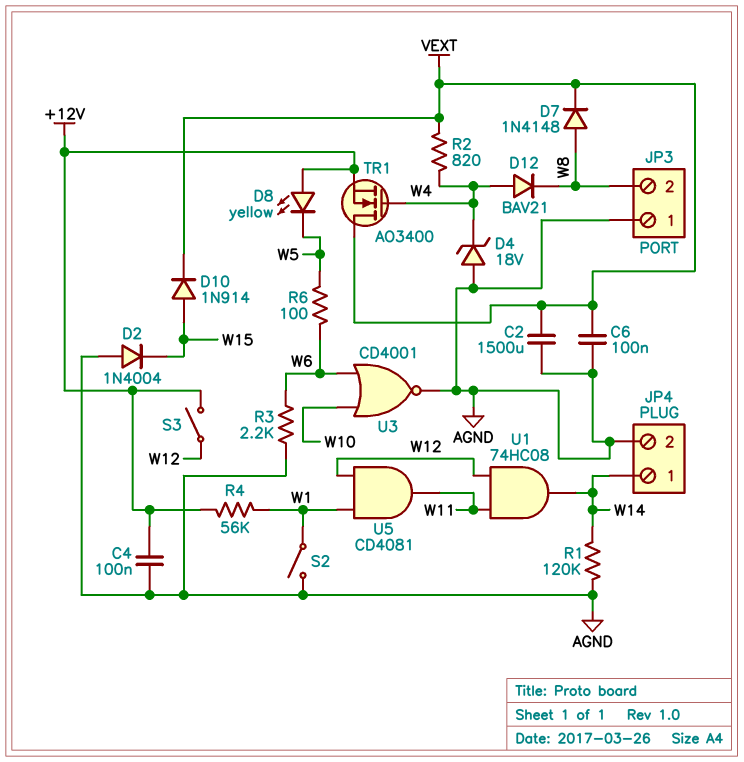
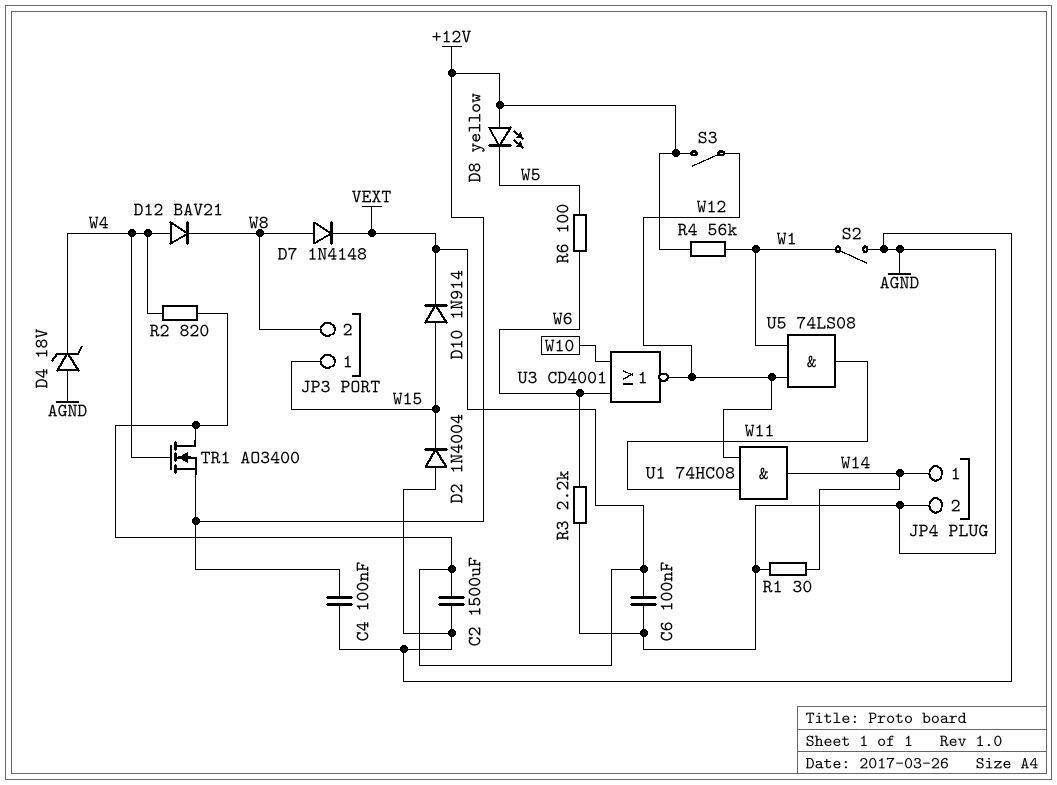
JP3 pin 1: AGND -> W15
R1: 120k (AGND, W14) -> 30 (AGND, W14)
U3: NOR CD4001 (in W6, in W10, out AGND) -> NOR CD4001 (in W6, in W10, out W12)
U5: AND CD4081 (in W1, in W12, out W11) -> AND 74LS08 (in W1, in W12, out W11)

